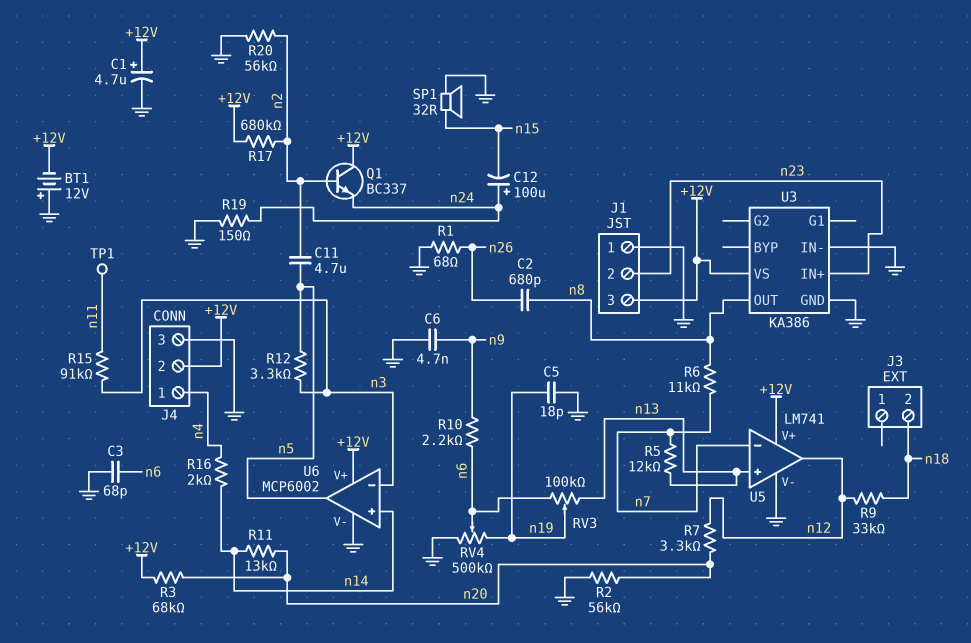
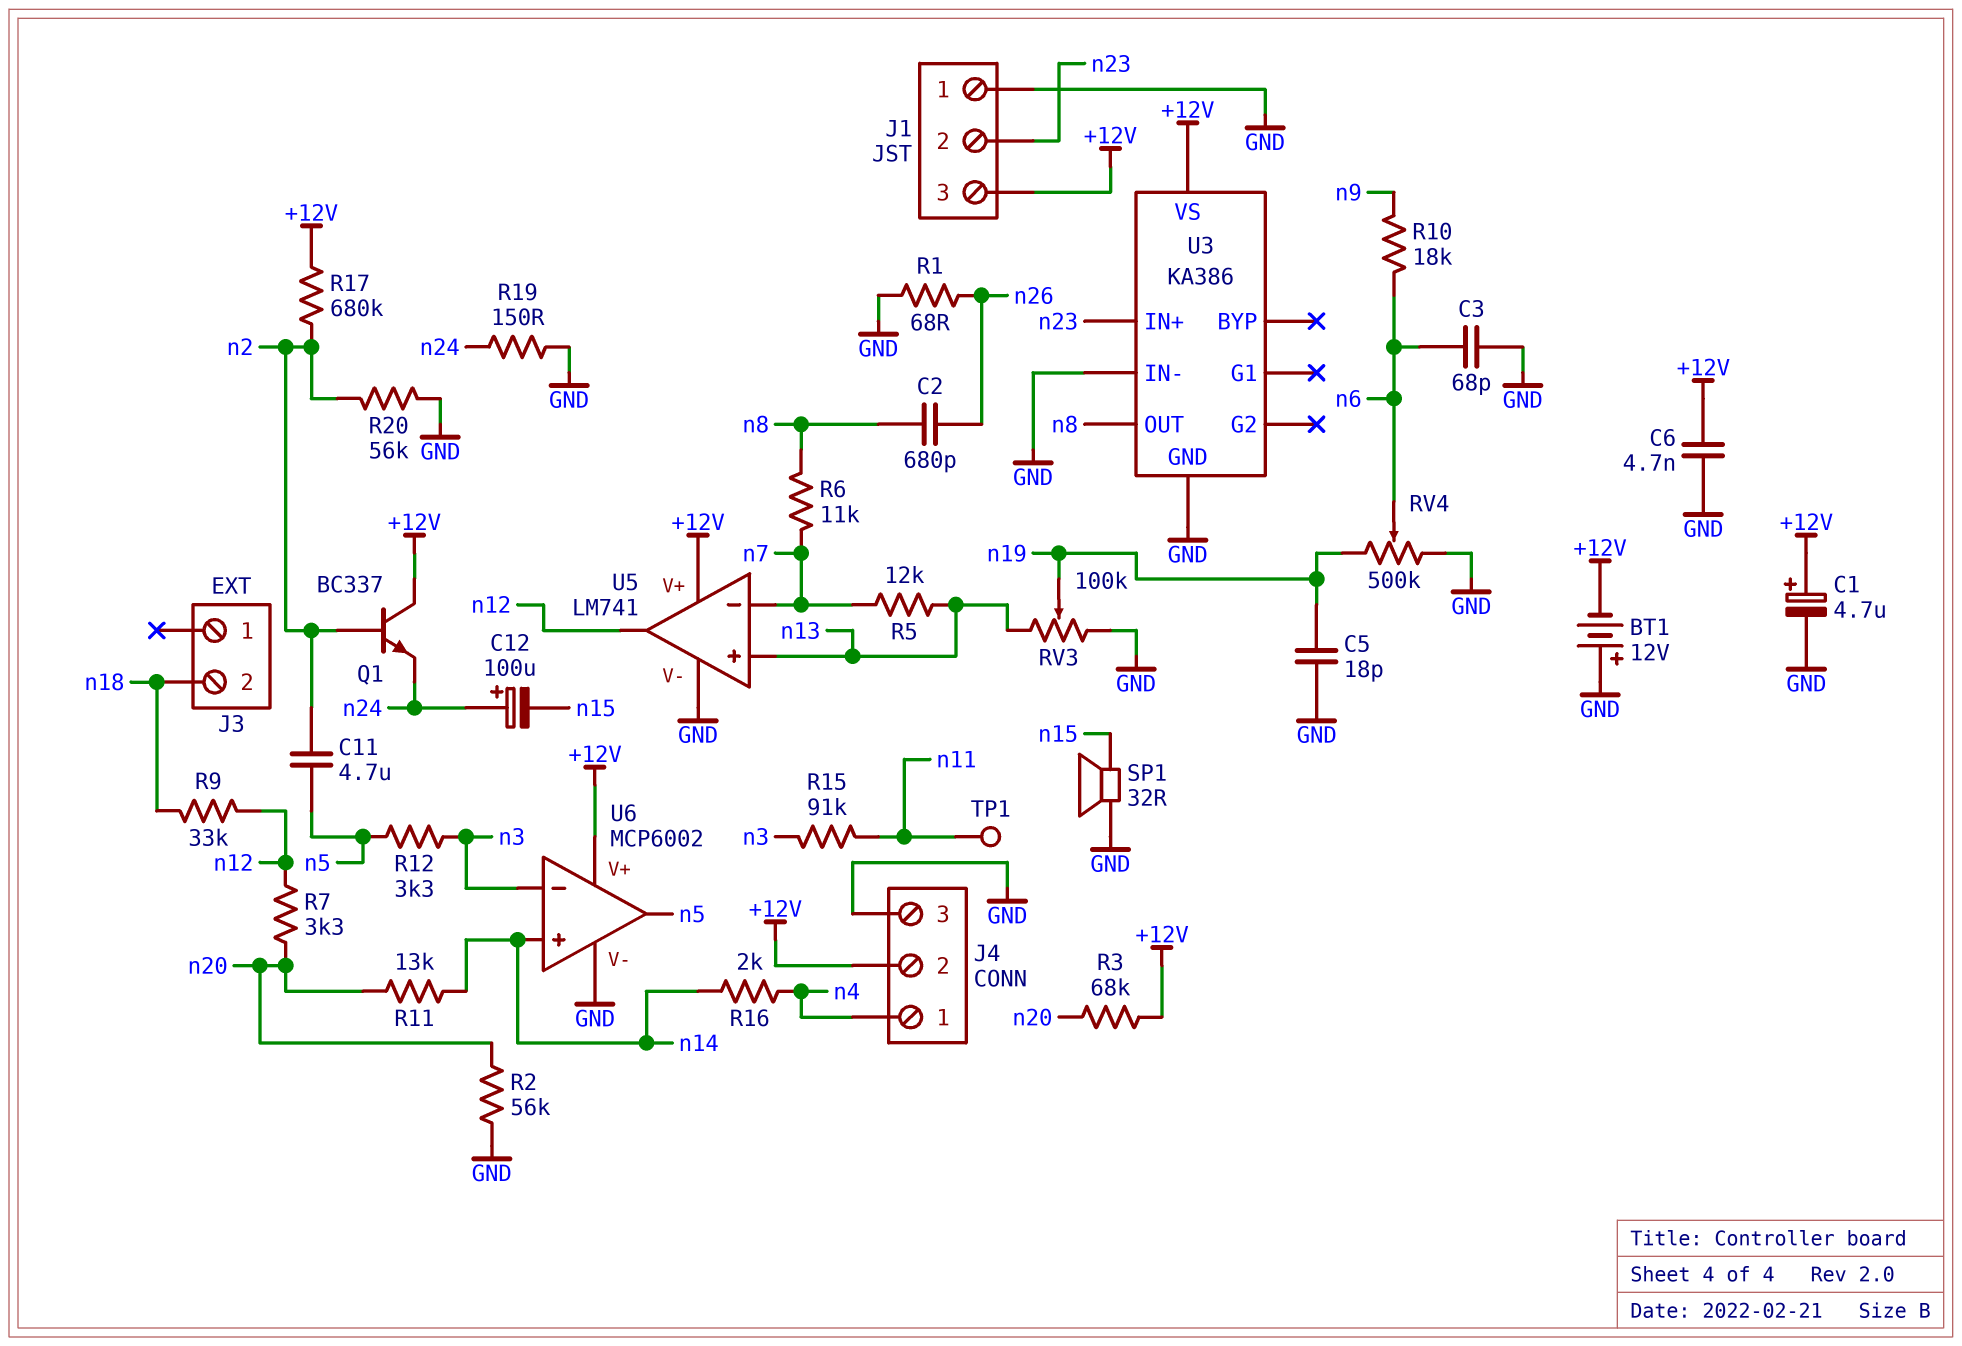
C6: 4.7nF (GND, n9) -> 4.7nF (+12V, GND)
R10: 2.2k (n6, n9) -> 18k (n6, n9)
RV3: 100k (n6, n13, wiper n19) -> 100k (GND, n13, wiper n19)

